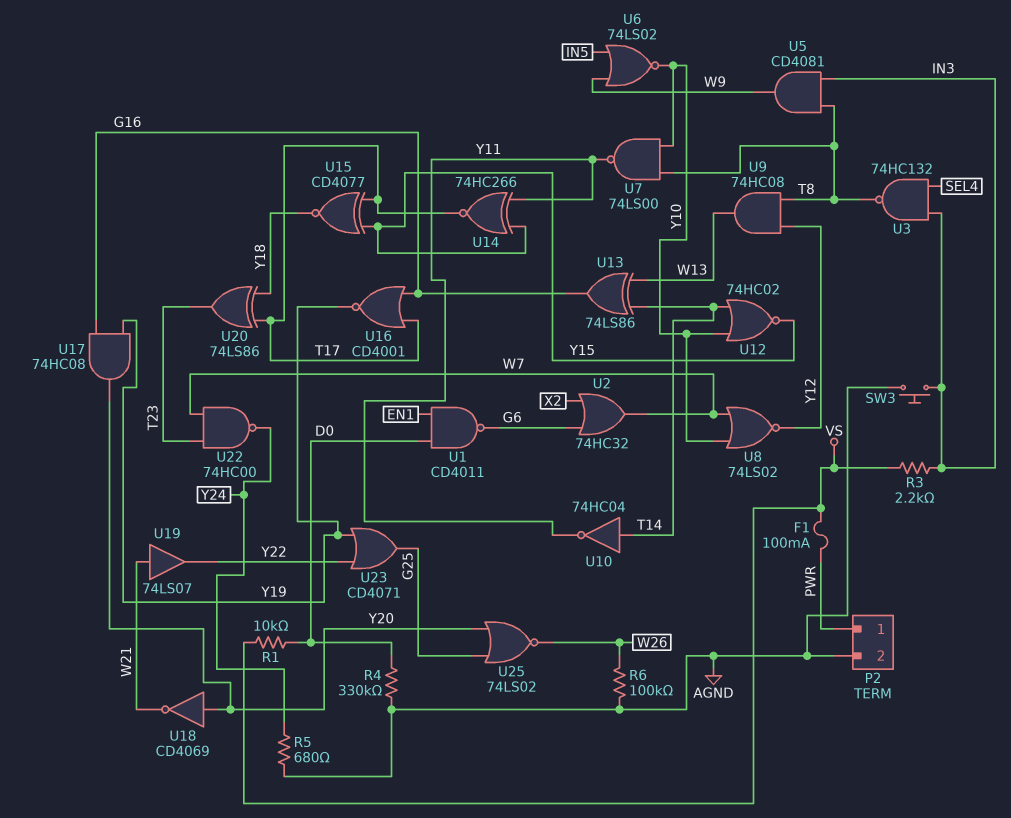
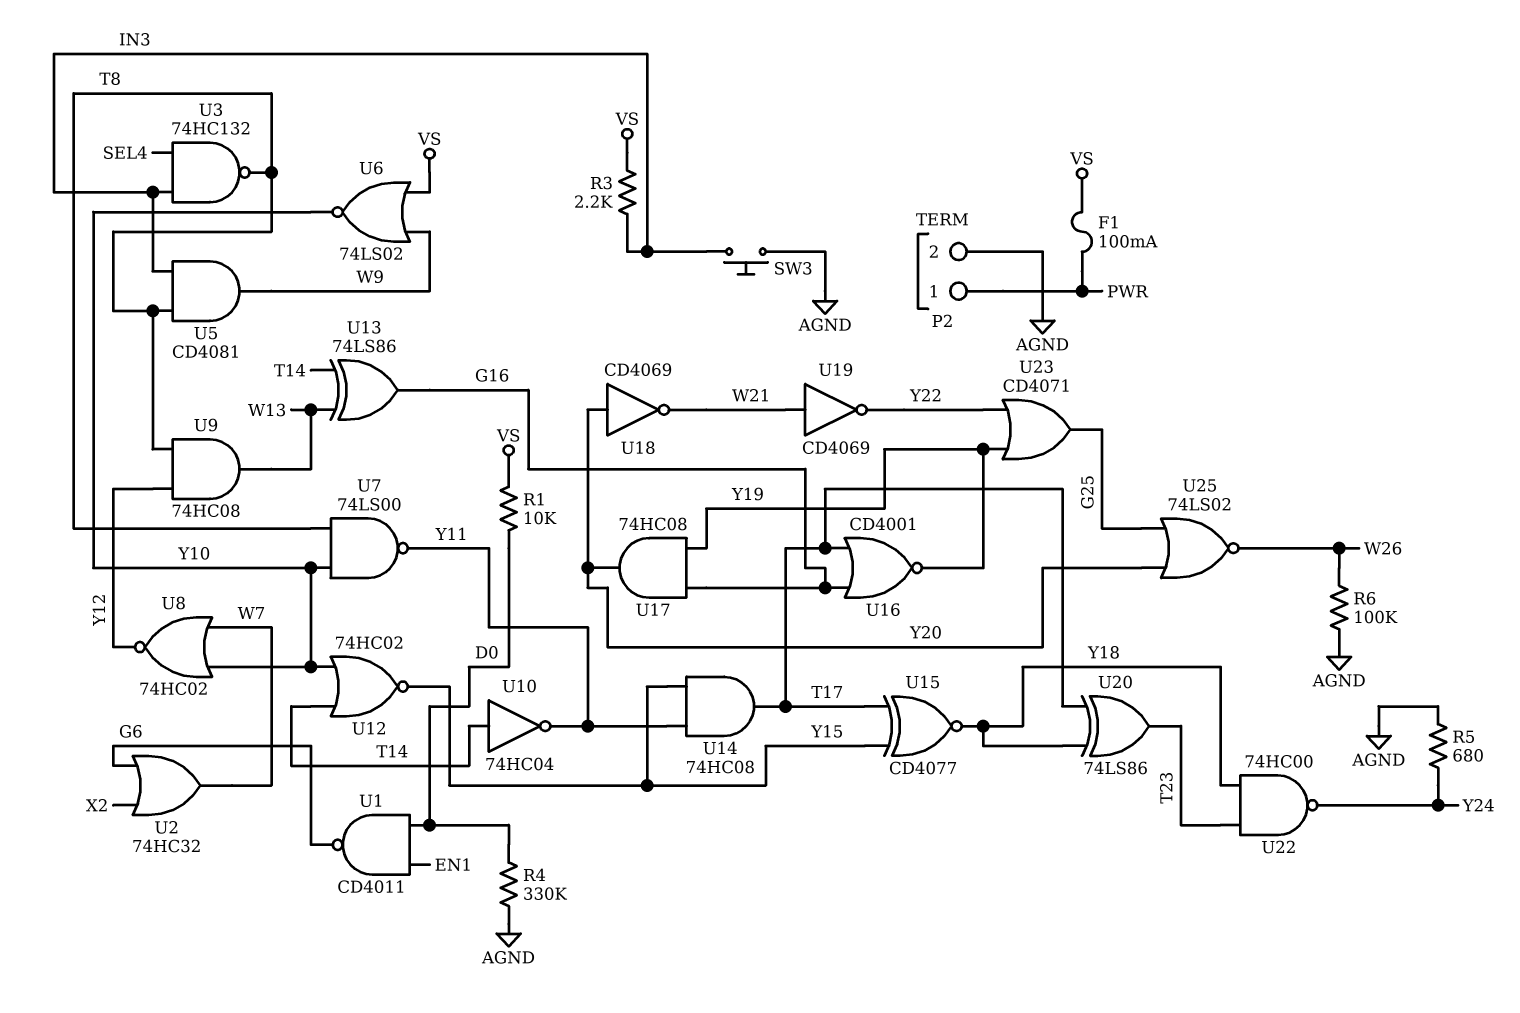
U6: NOR 74LS02 (in IN5, in W9, out Y10) -> NOR 74LS02 (in VS, in W9, out Y10)
U8: NOR 74LS02 (in W7, in Y10, out Y12) -> NOR 74HC02 (in W7, in Y10, out Y12)
U14: XNOR 74HC266 (in Y11, in Y15, out T17) -> AND 74HC08 (in Y11, in Y15, out T17)
U19: buffer 74LS07 (in W21, out Y22) -> NOT CD4069 (in W21, out Y22)
U22: NAND 74HC00 (in T23, in W7, out Y24) -> NAND 74HC00 (in T23, in Y18, out Y24)

